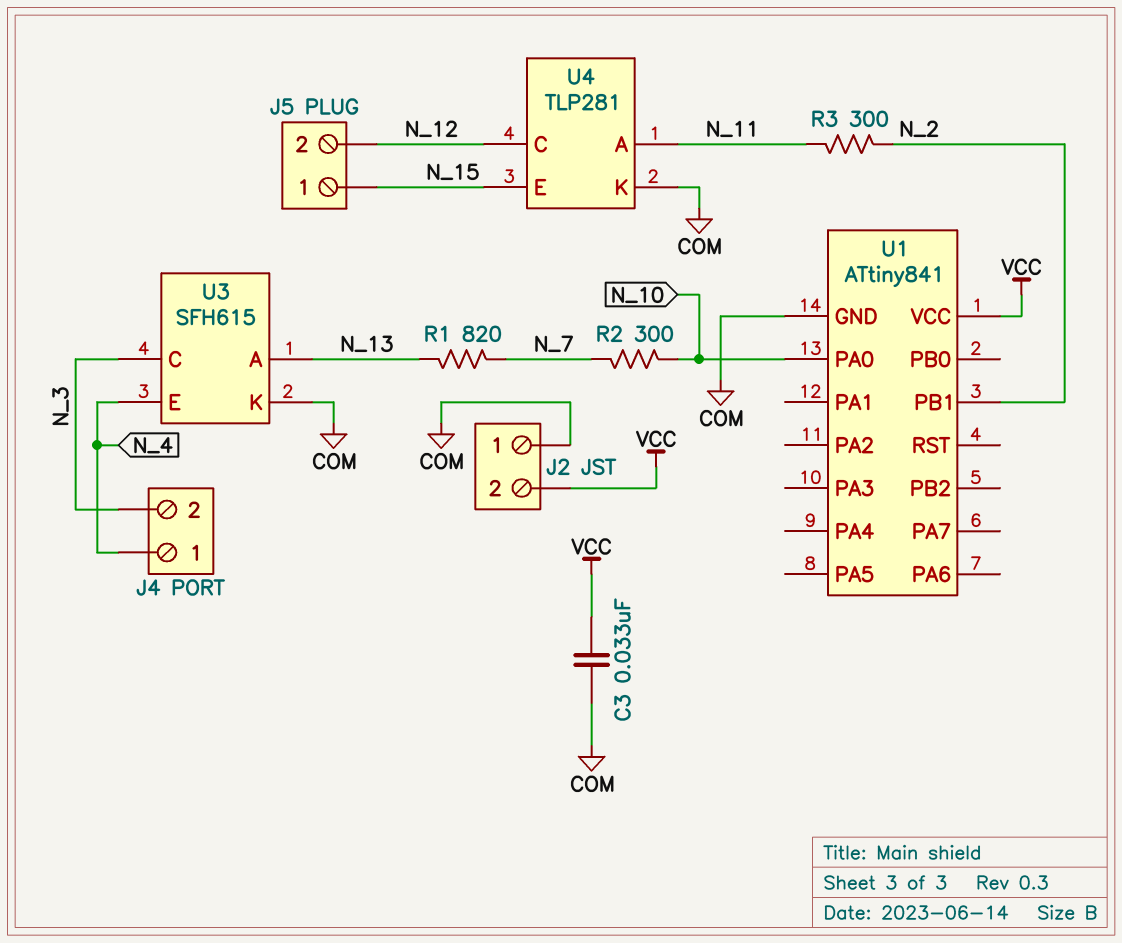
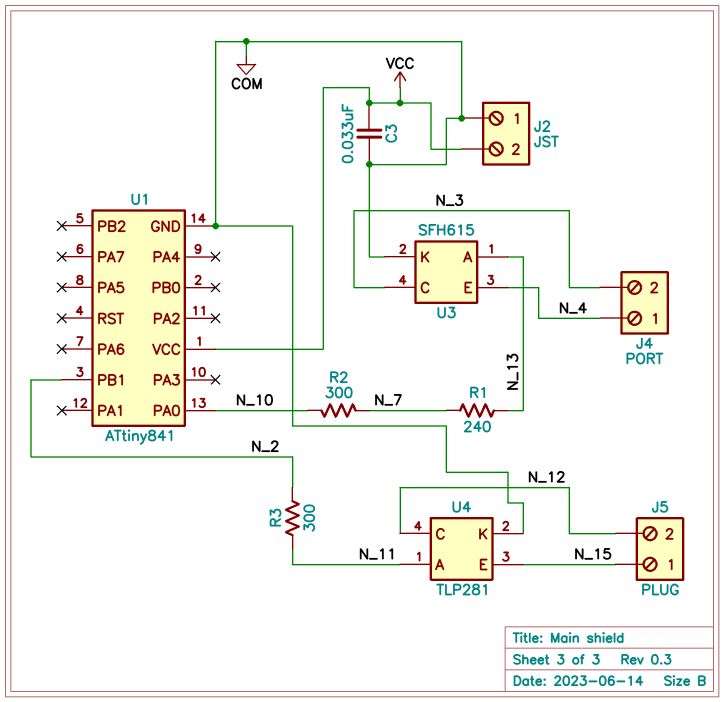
R1: 820 (N_7, N_13) -> 240 (N_7, N_13)

